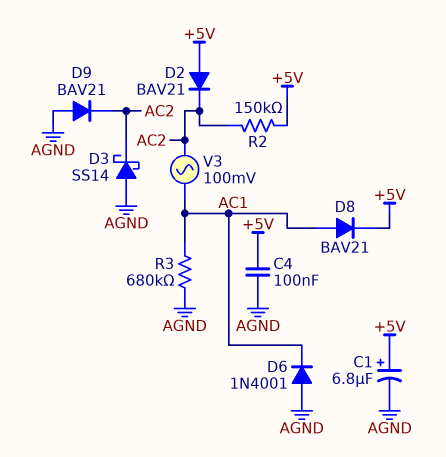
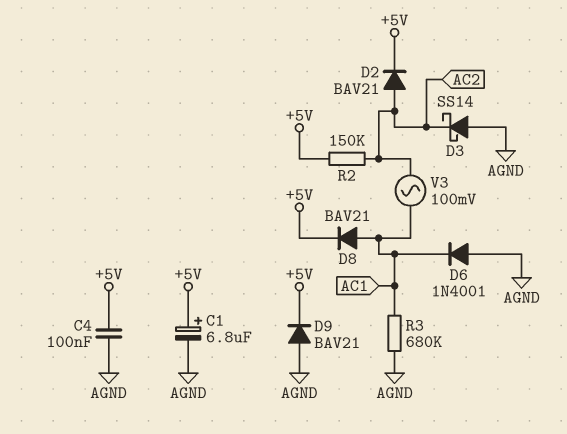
D2: diode BAV21 (A +5V, K AC2) -> diode BAV21 (A AC2, K +5V)
D9: diode BAV21 (A AGND, K AC2) -> diode BAV21 (A AGND, K +5V)

